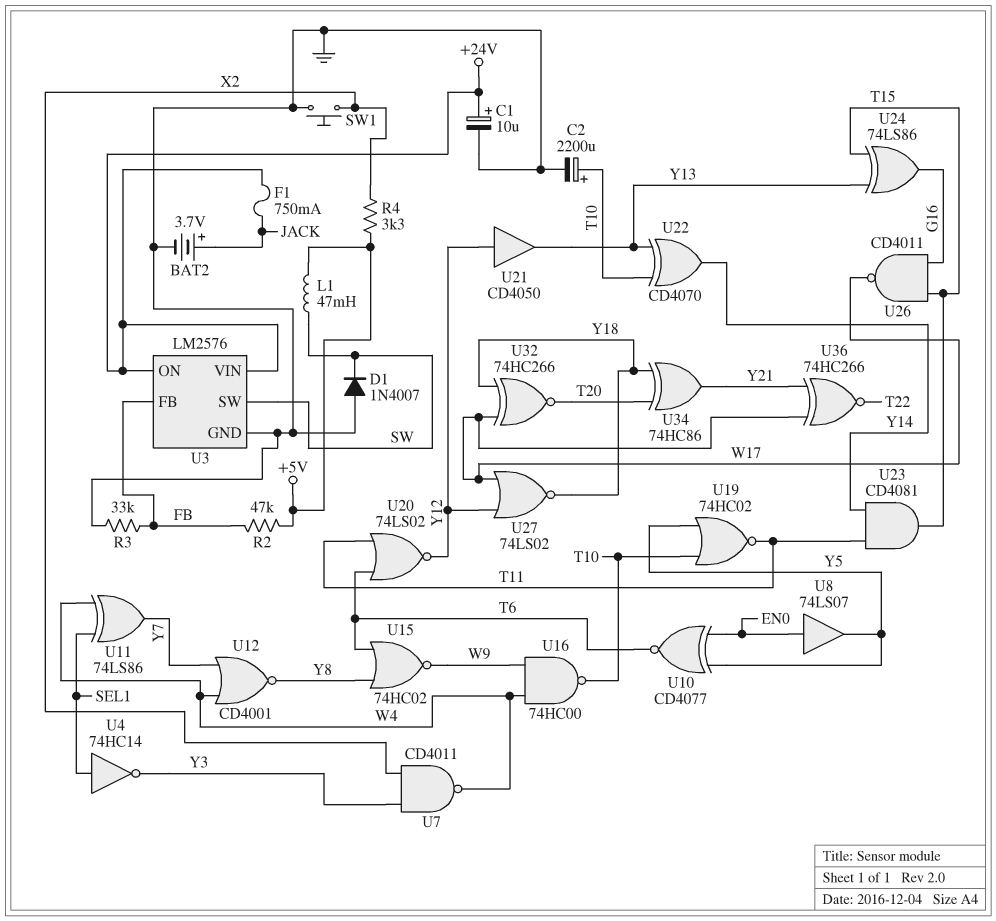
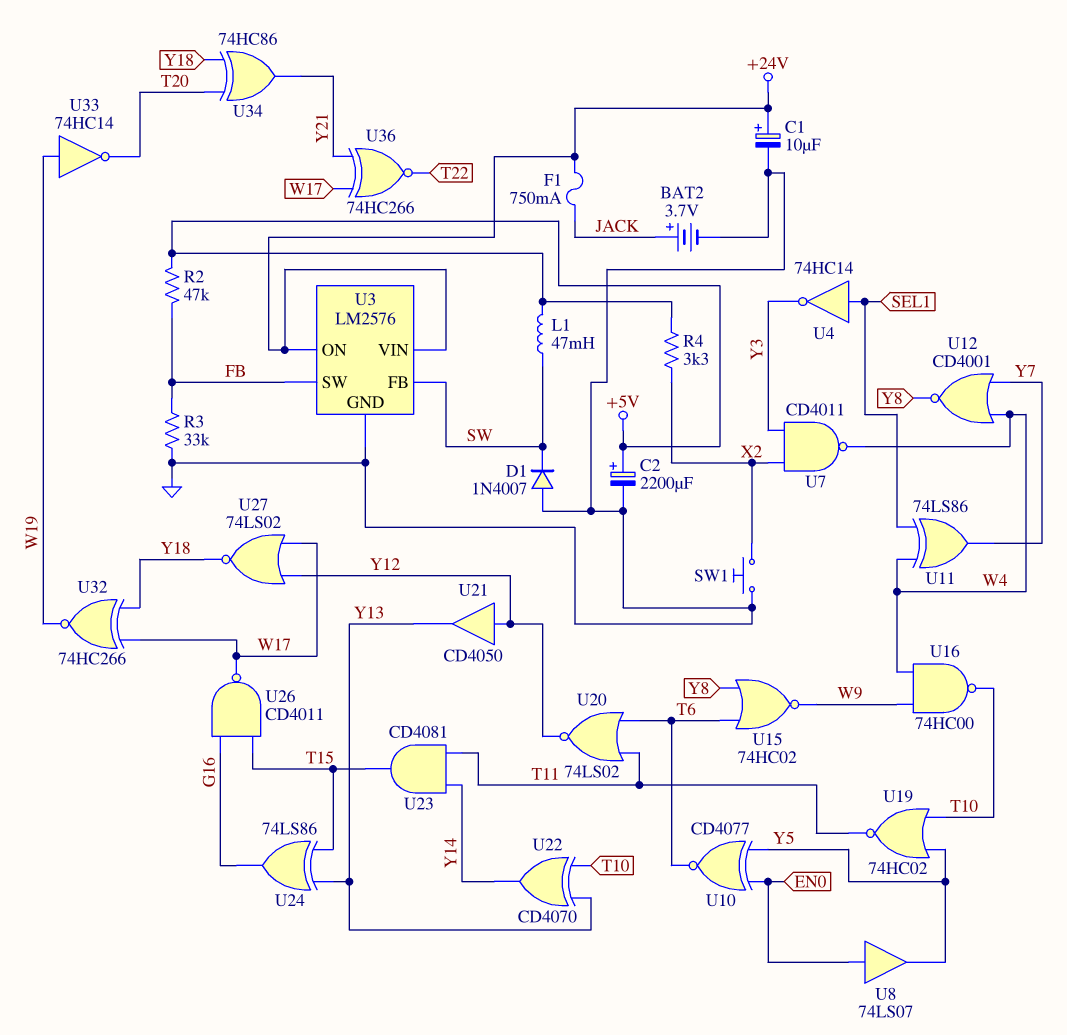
C2: 2200uF (plus T10, minus GND) -> 2200uF (plus +5V, minus GND)
U3 pin FB: FB -> SW
U3 pin SW: SW -> FB
U32: XNOR 74HC266 (in W17, in Y18, out T20) -> XNOR 74HC266 (in W17, in Y18, out W19)
U33: none -> NOT 74HC14 (in W19, out T20)

